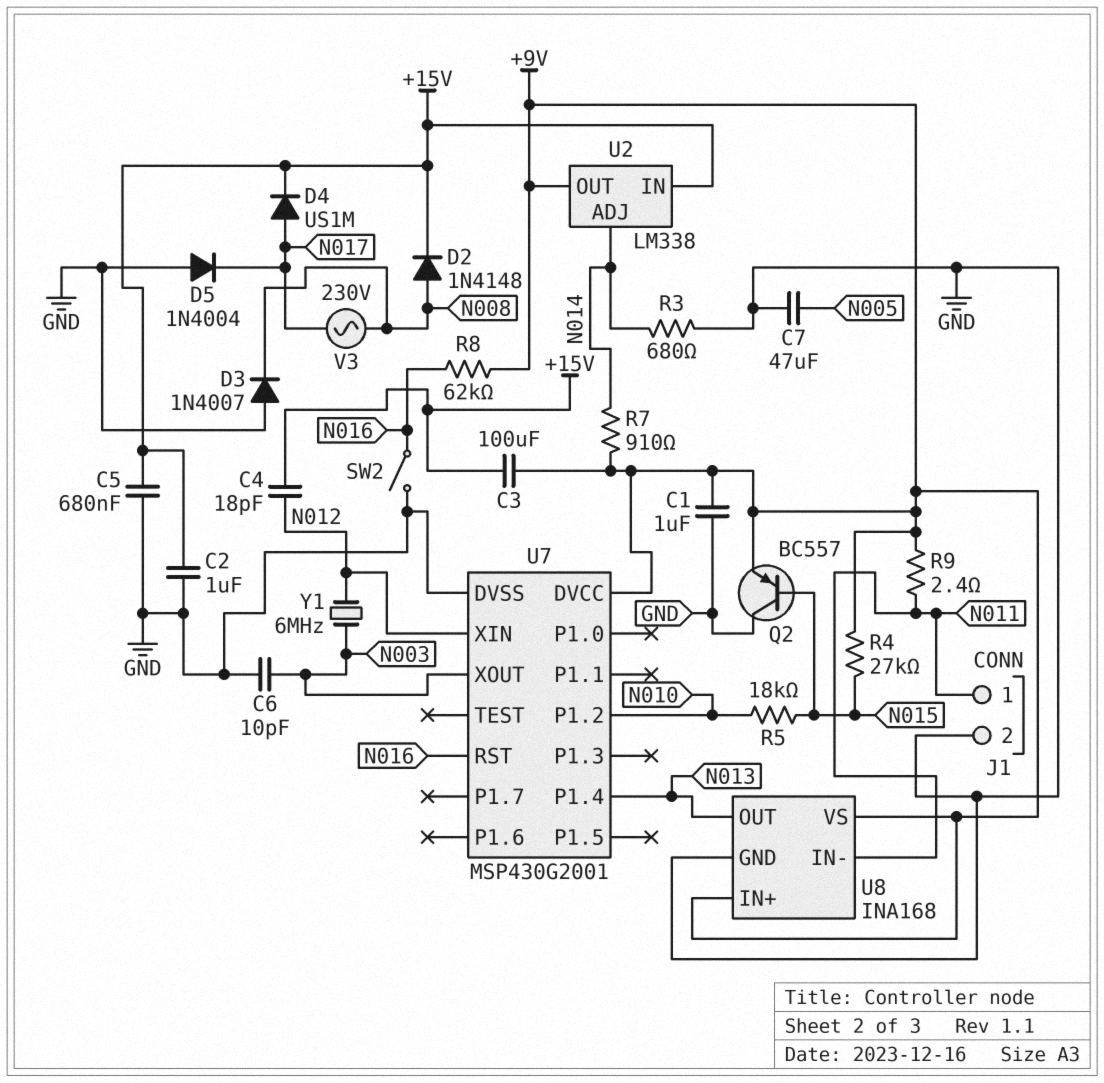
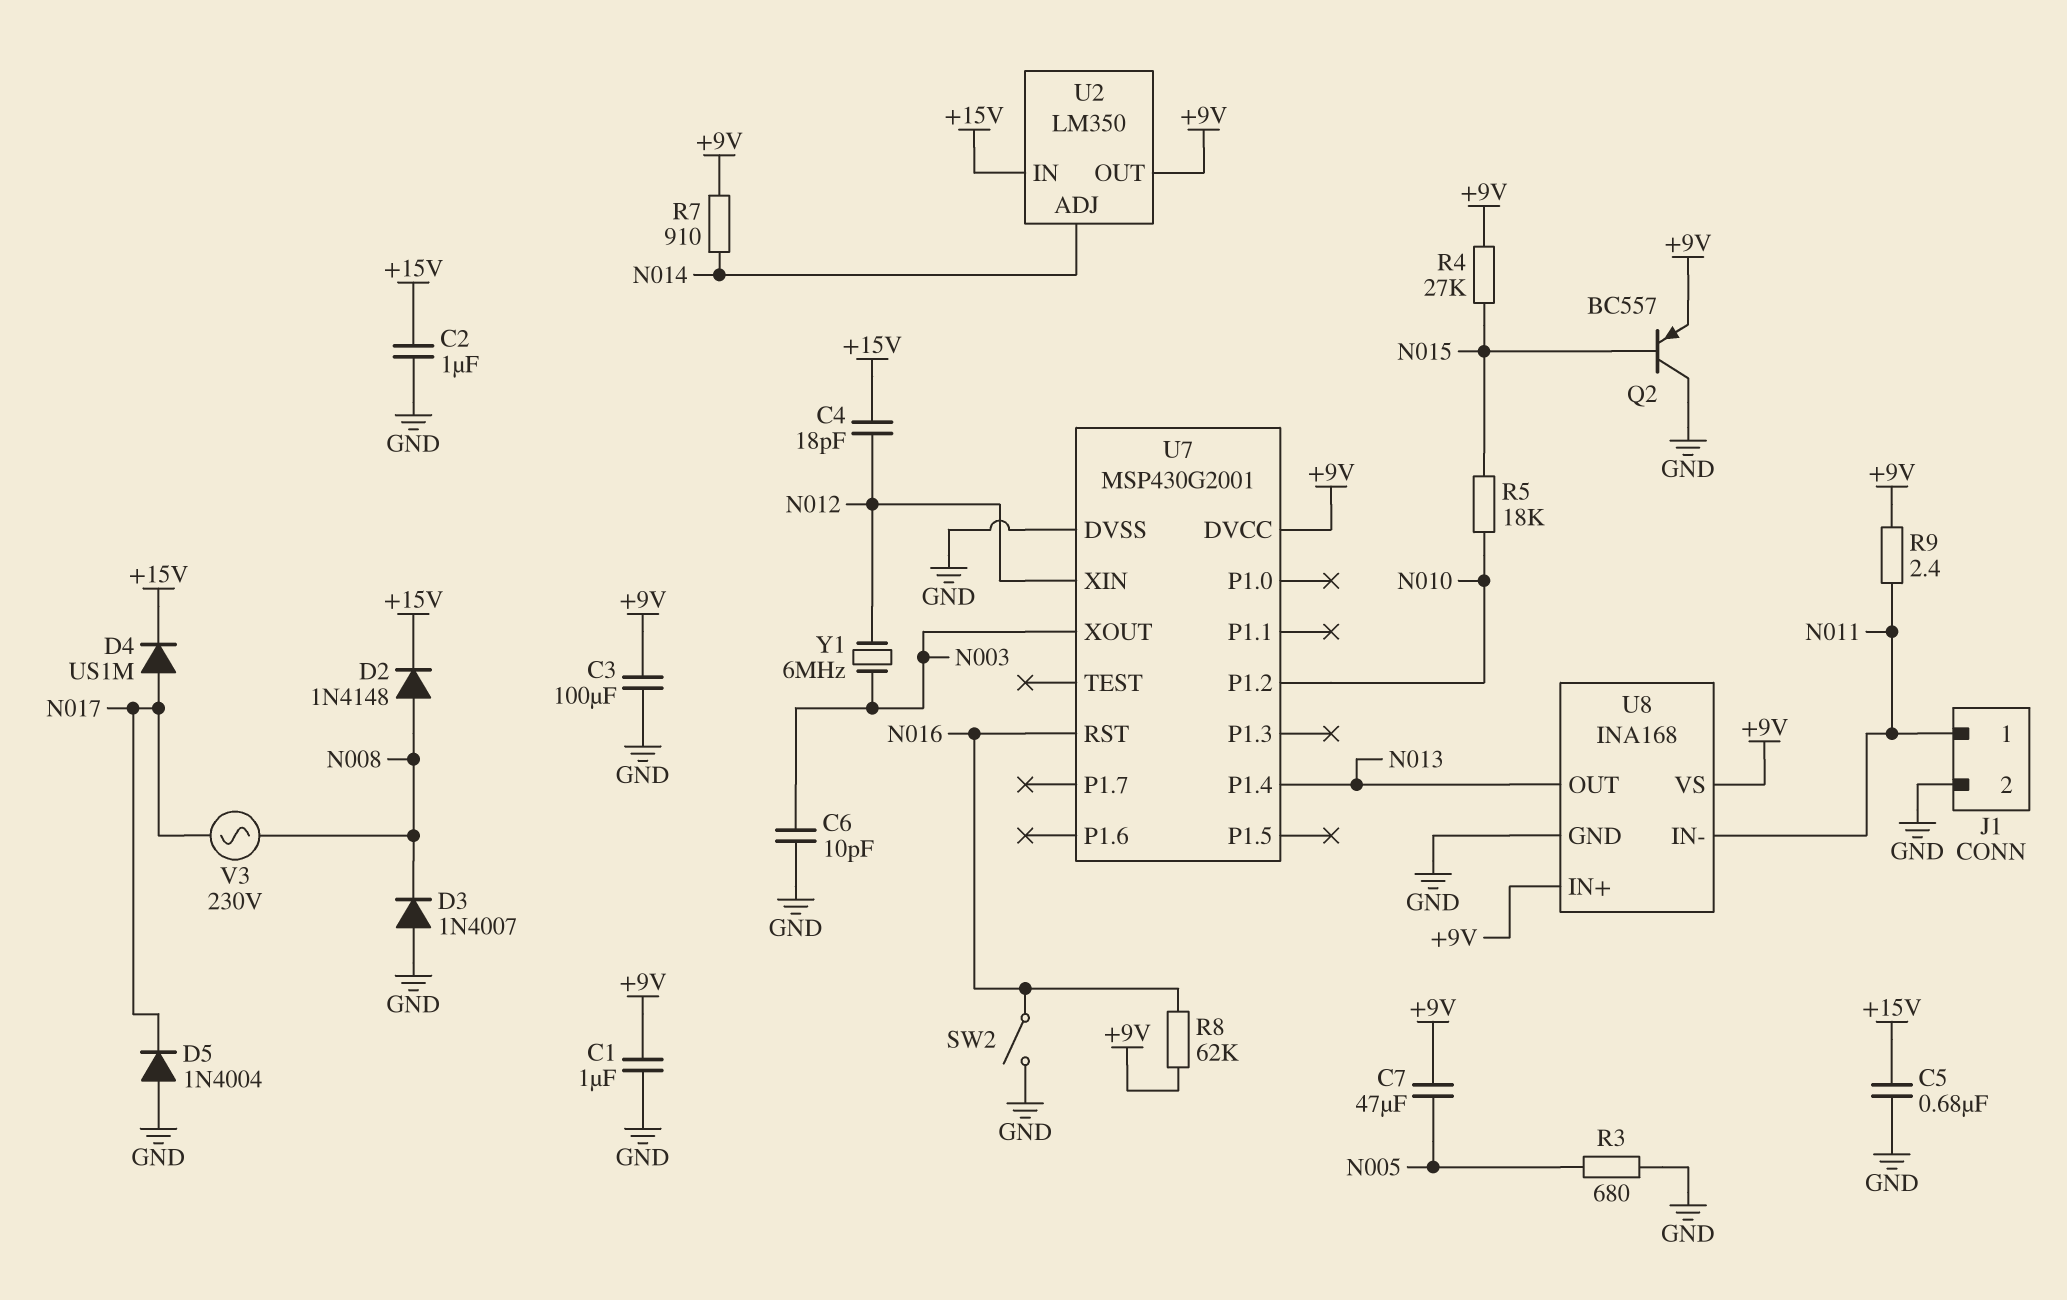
C3: 100uF (+9V, +15V) -> 100uF (+9V, GND)
C7: 47uF (GND, N005) -> 47uF (+9V, N005)
R3: 680 (GND, N014) -> 680 (GND, N005)
U2: LM338 -> LM350

